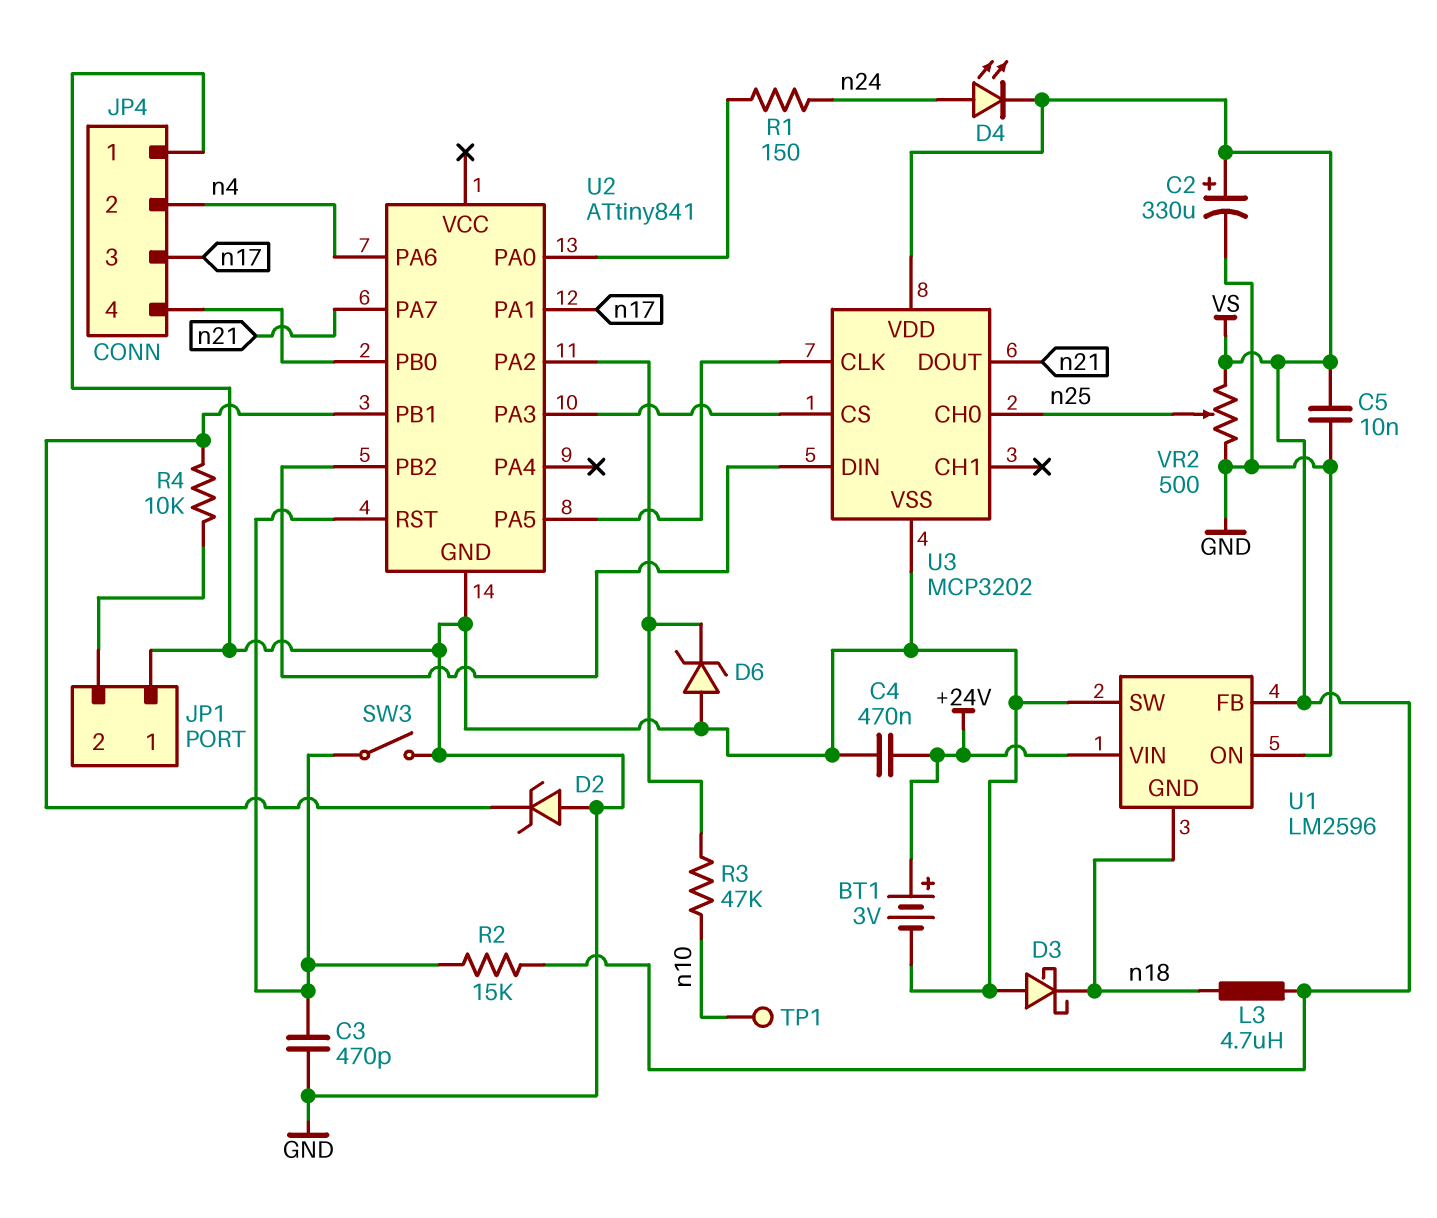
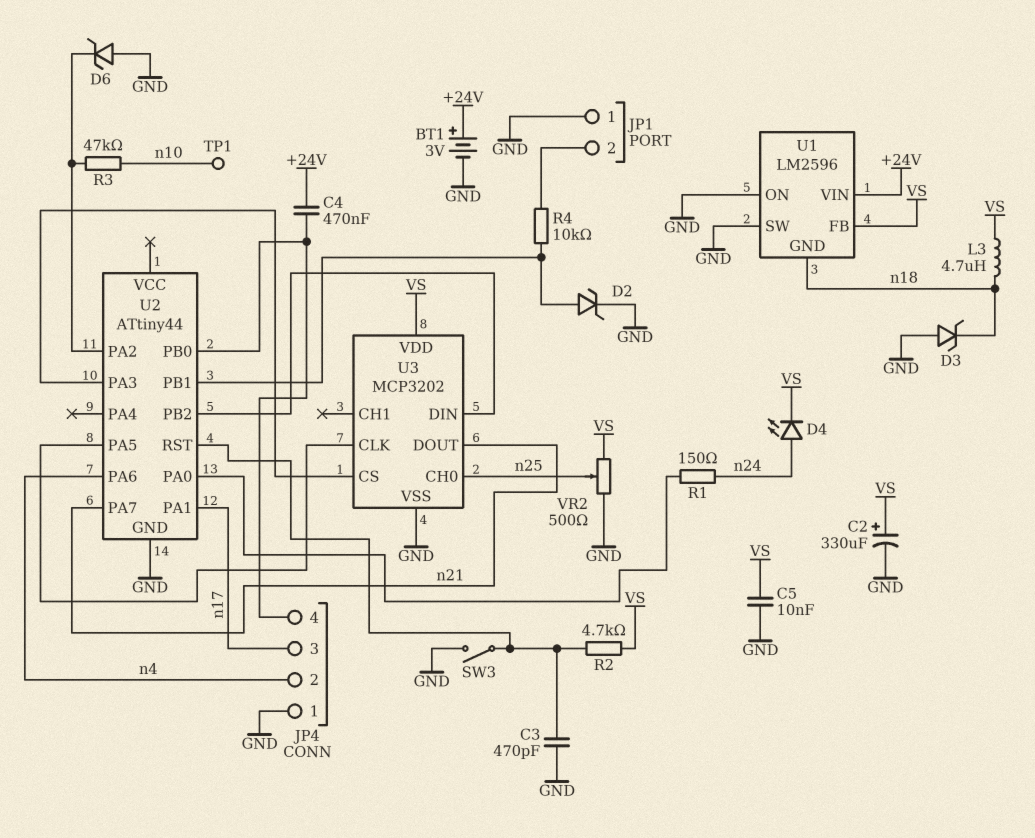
C4: 470nF (+24V, GND) -> 470nF (+24V, JP4/4)
D2: zener (A GND, K U2/PB1) -> zener (A U2/PB1, K GND)
D3: schottky (A GND, K n18) -> zener (A GND, K n18)
R2: 15k (U2/RST, VS) -> 4.7k (U2/RST, VS)
U2: ATtiny841 -> ATtiny44

